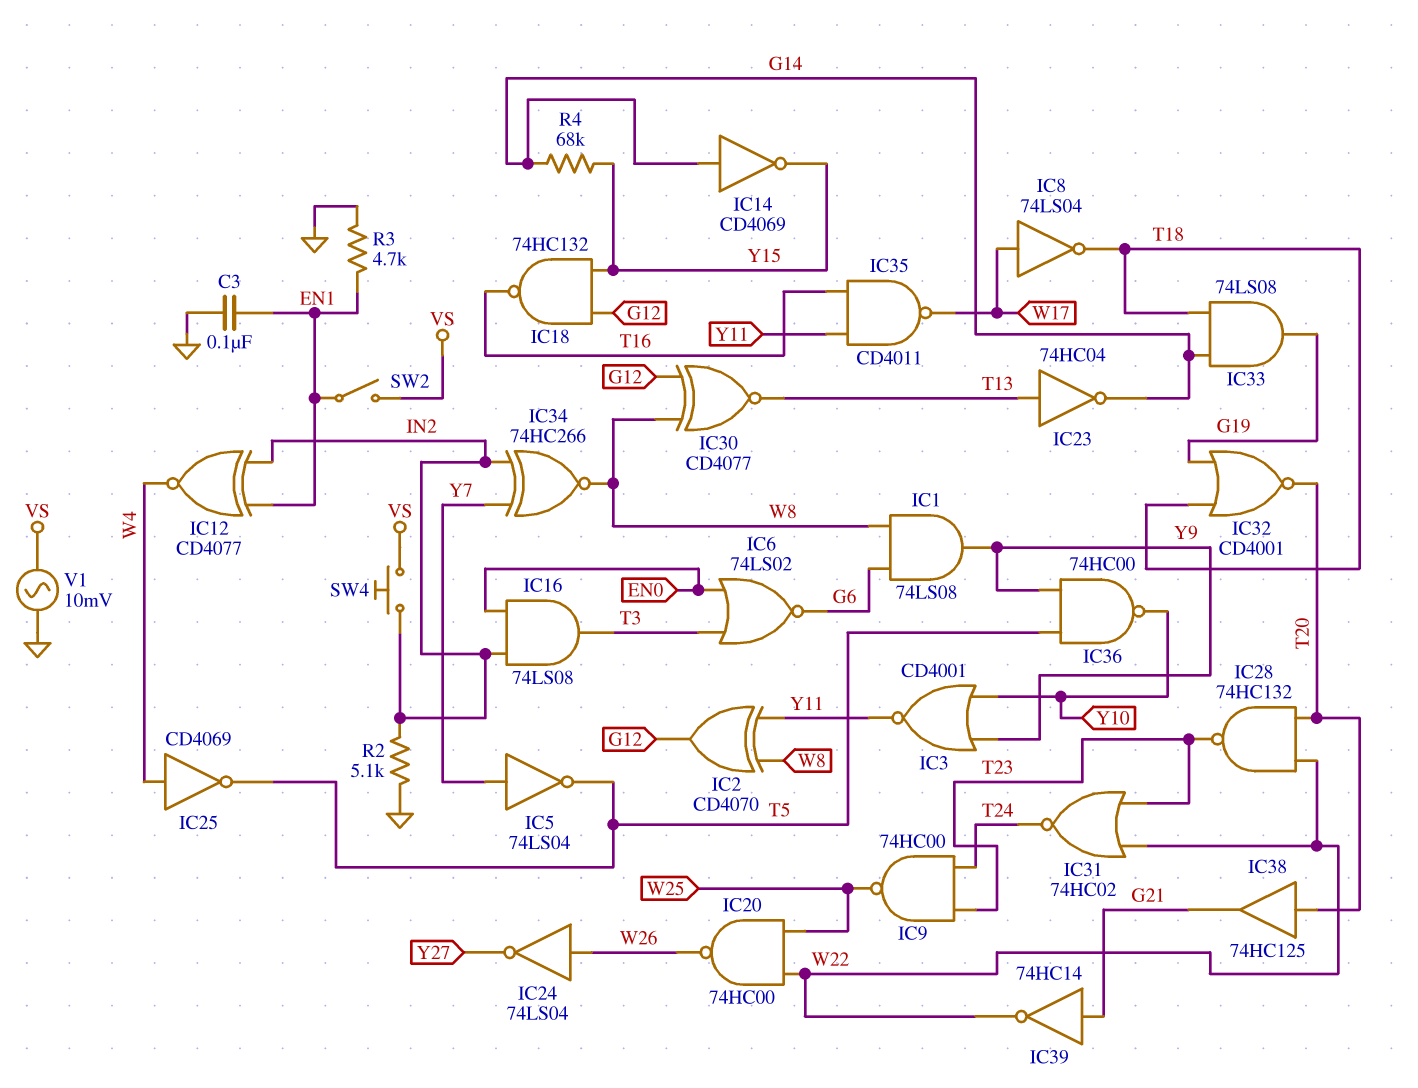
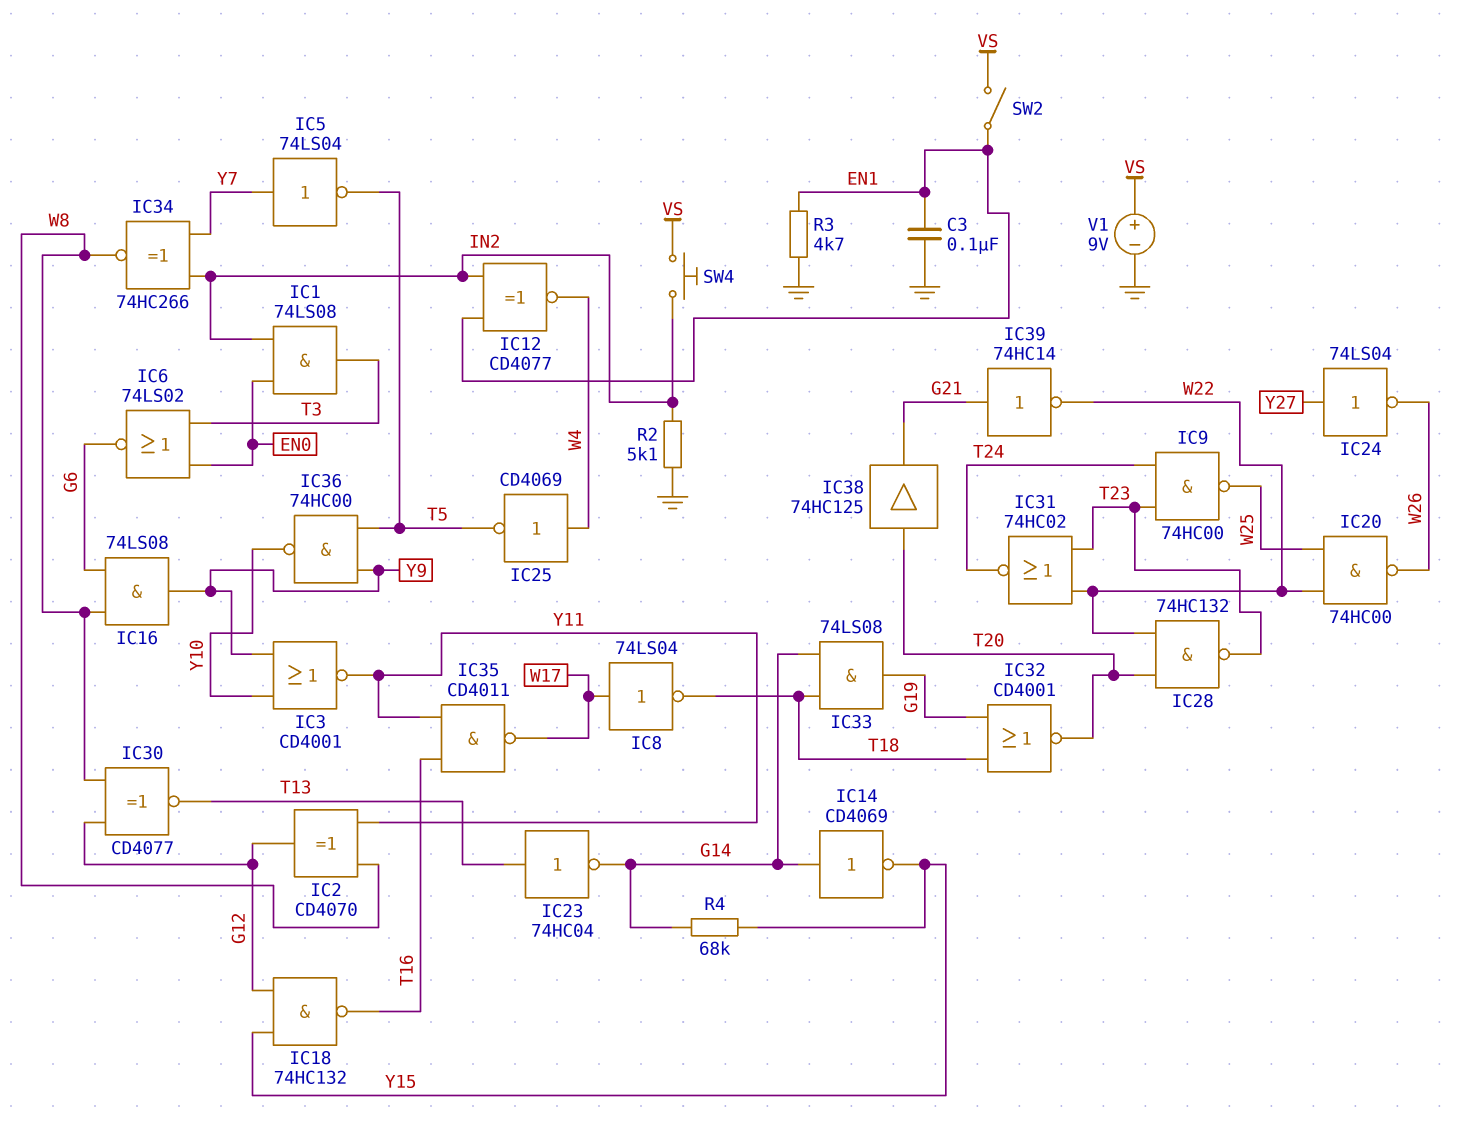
IC1: AND 74LS08 (in G6, in W8, out Y9) -> AND 74LS08 (in EN0, in IN2, out T3)
IC16: AND 74LS08 (in EN0, in IN2, out T3) -> AND 74LS08 (in G6, in W8, out Y9)
IC24: NOT 74LS04 (in W26, out Y27) -> NOT 74LS04 (in Y27, out W26)
V1: AC 10mV (GND, VS) -> 9V (plus VS, minus GND)

